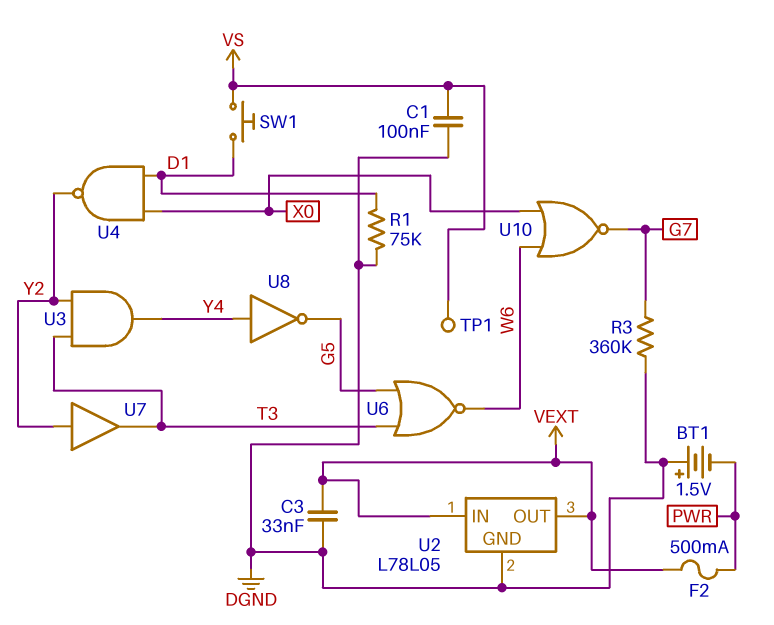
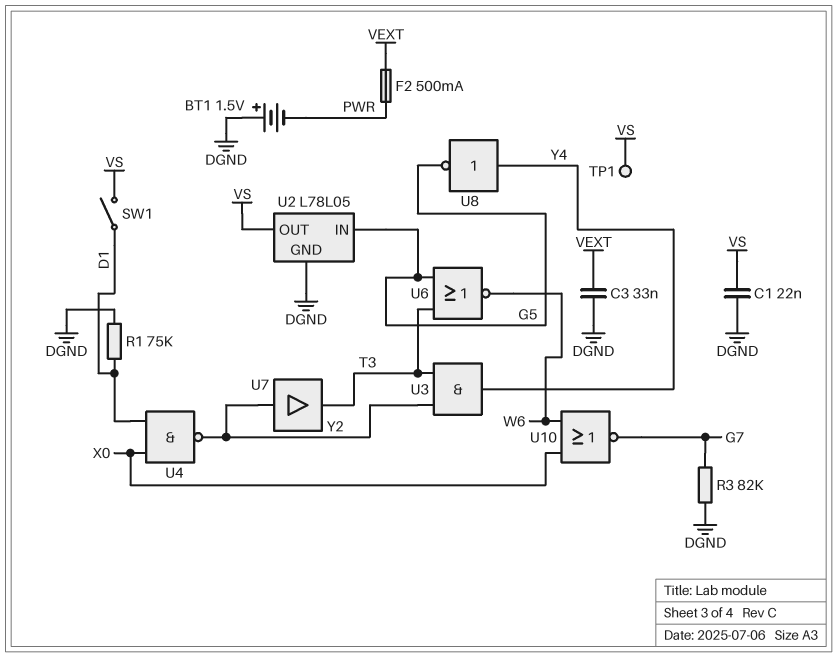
C1: 100nF (DGND, VS) -> 22nF (DGND, VS)
R3: 360k (DGND, G7) -> 82k (DGND, G7)
SW1: button (D1, VS) -> switch (D1, VS)
U2 pin IN: VEXT -> G5
U2 pin OUT: VEXT -> VS

